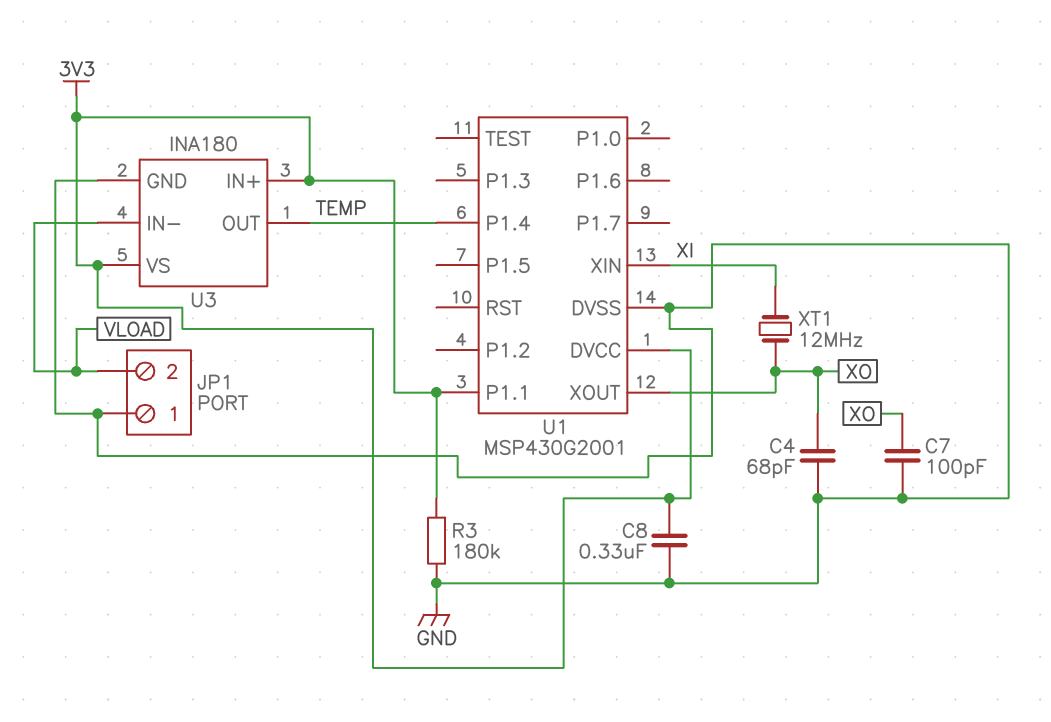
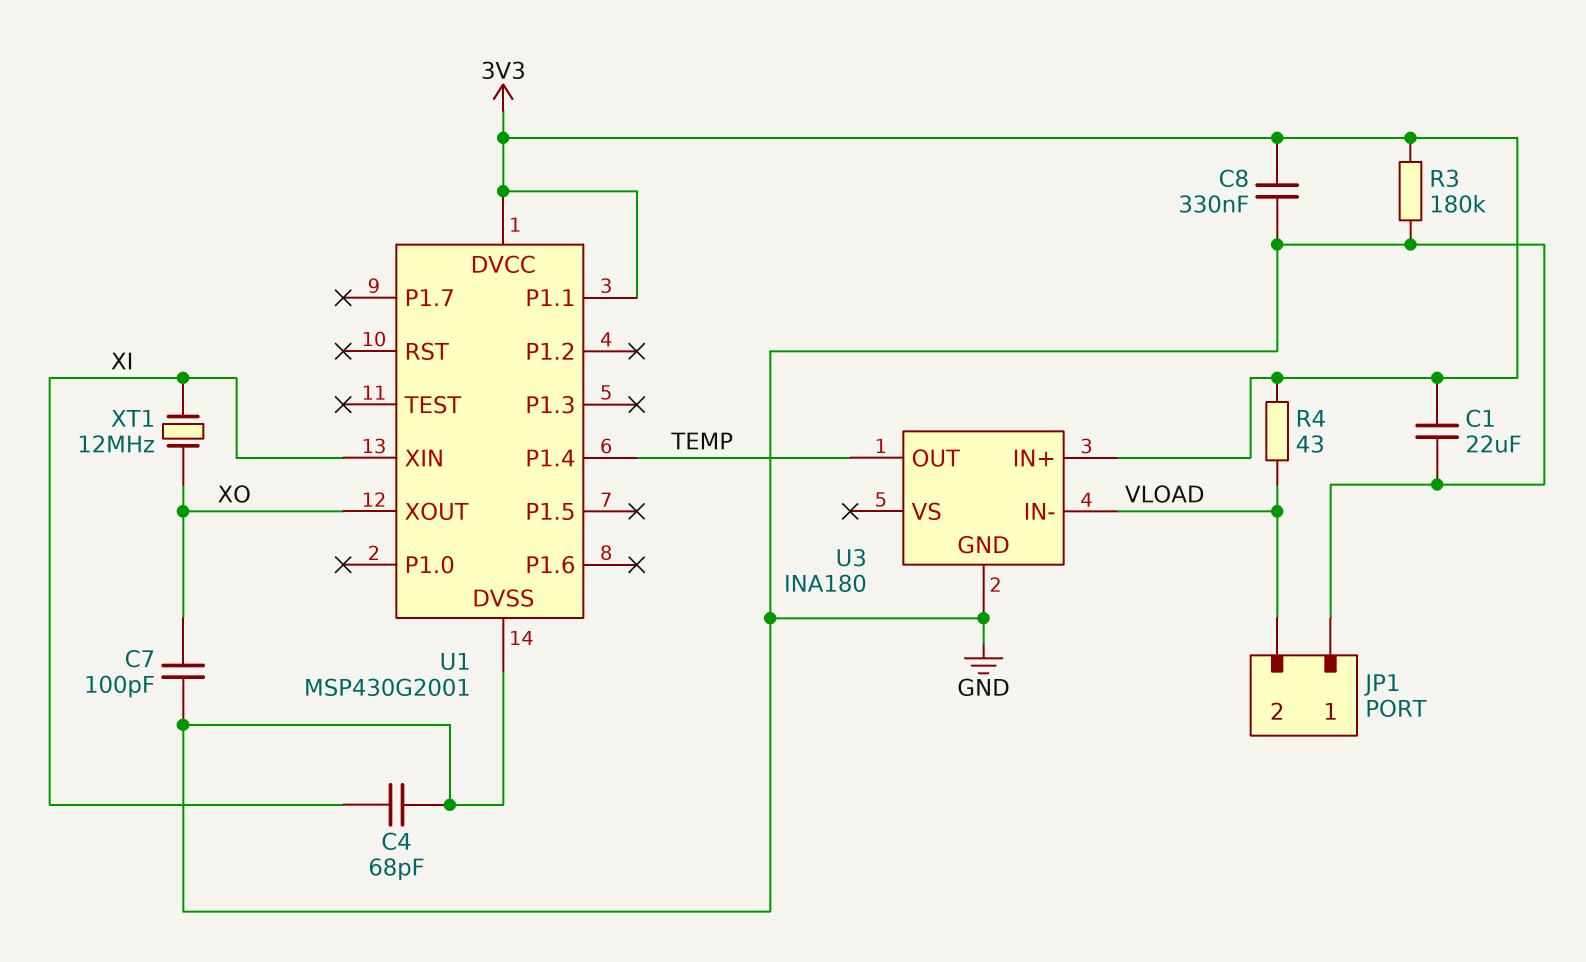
C1: none -> 22uF (3V3, GND)
C4: 68pF (GND, XO) -> 68pF (GND, XI)
R4: none -> 43 (3V3, VLOAD)
U3 pin VS: 3V3 -> none

